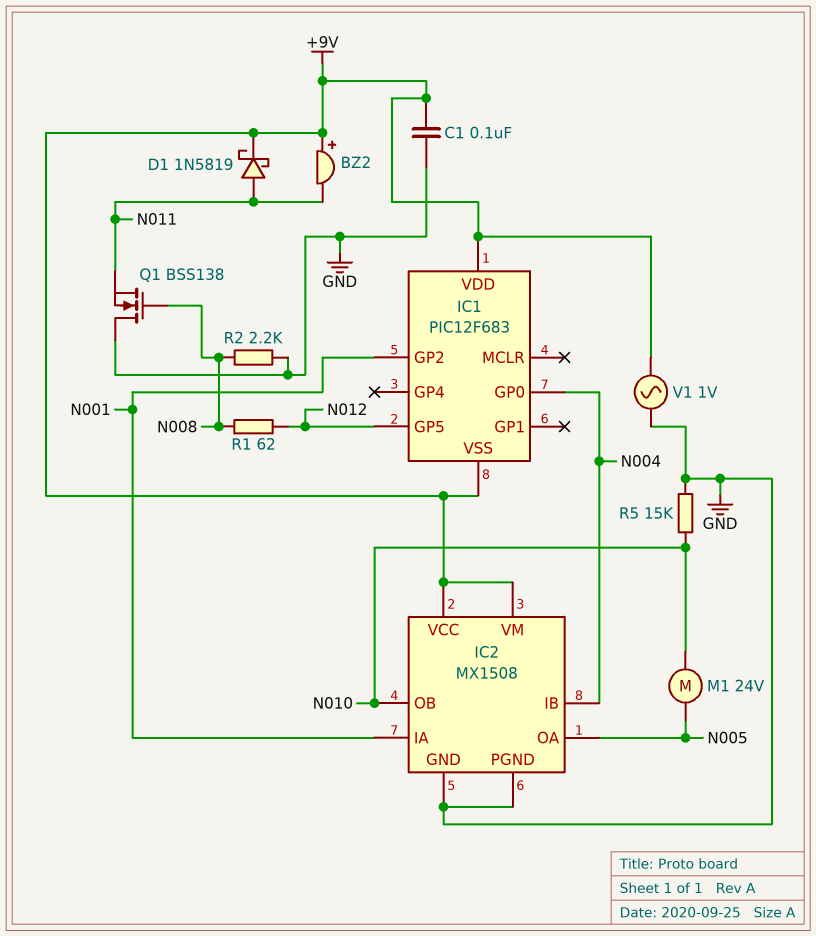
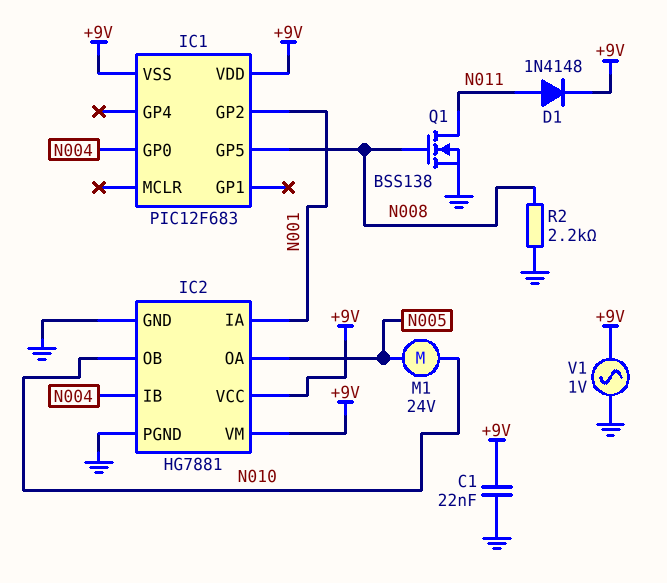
BZ2: buzzer (plus +9V, minus N011) -> none
C1: 100nF (+9V, GND) -> 22nF (+9V, GND)
D1: schottky 1N5819 (A N011, K +9V) -> diode 1N4148 (A N011, K +9V)
IC1 pin GP5: N012 -> N008
IC2: MX1508 -> HG7881
Q1: NMOS BSS138 (G N008, D GND, S N011) -> NMOS BSS138 (G N008, D N011, S GND)
R1: 62 (N008, N012) -> none
R5: 15k (GND, N010) -> none

